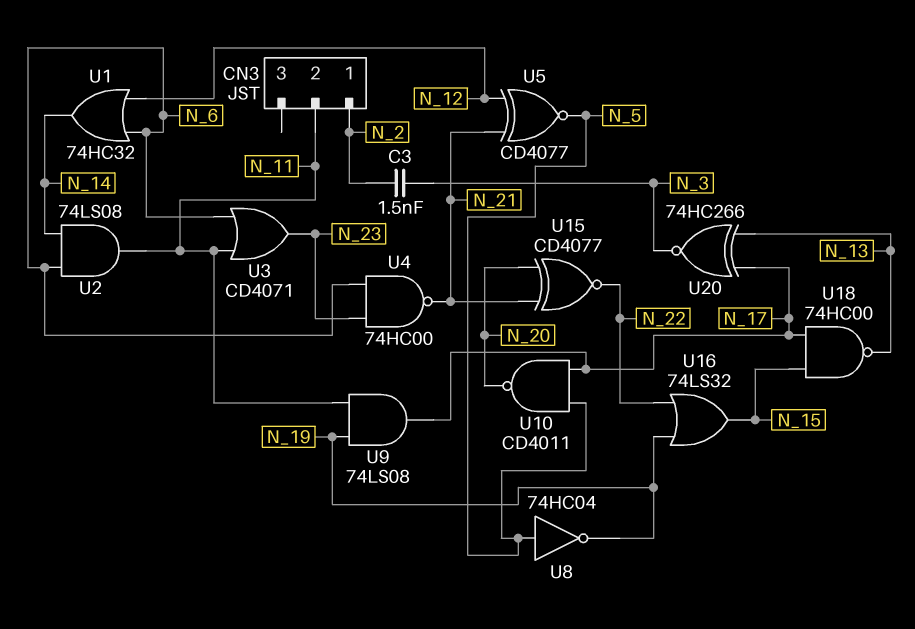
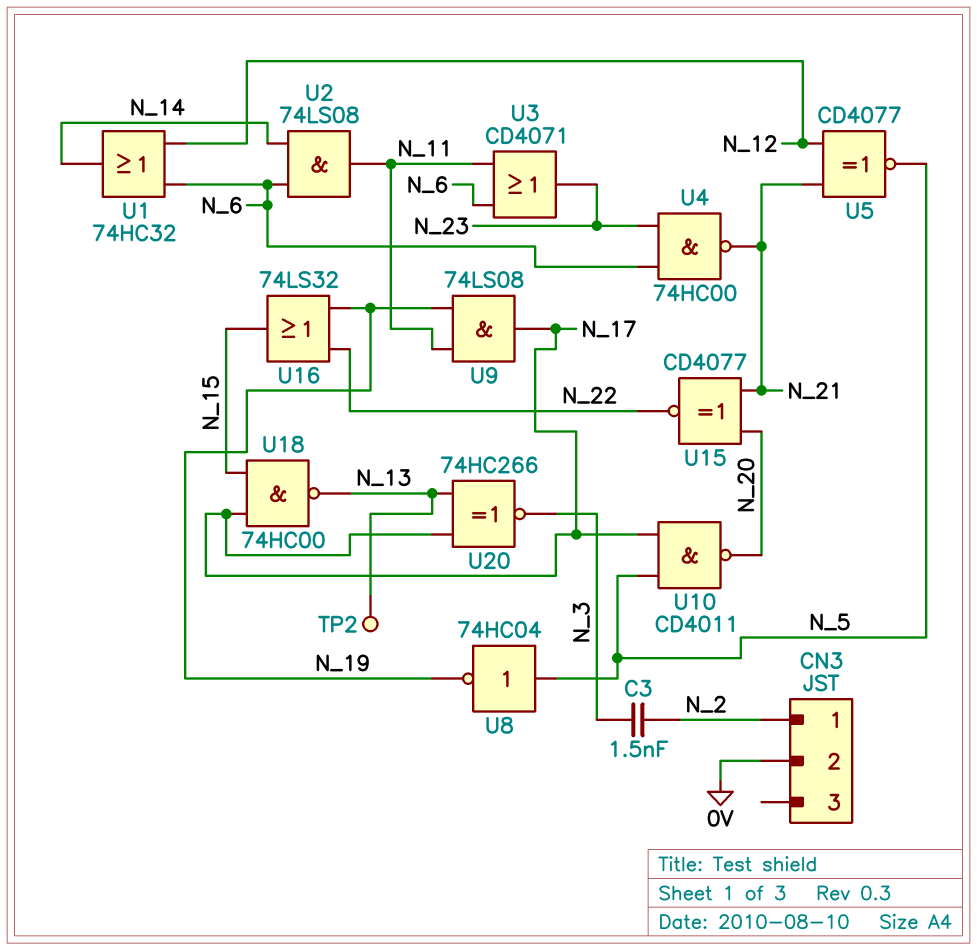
CN3 pin 2: N_11 -> 0V
TP2: none -> test point (N_13)

